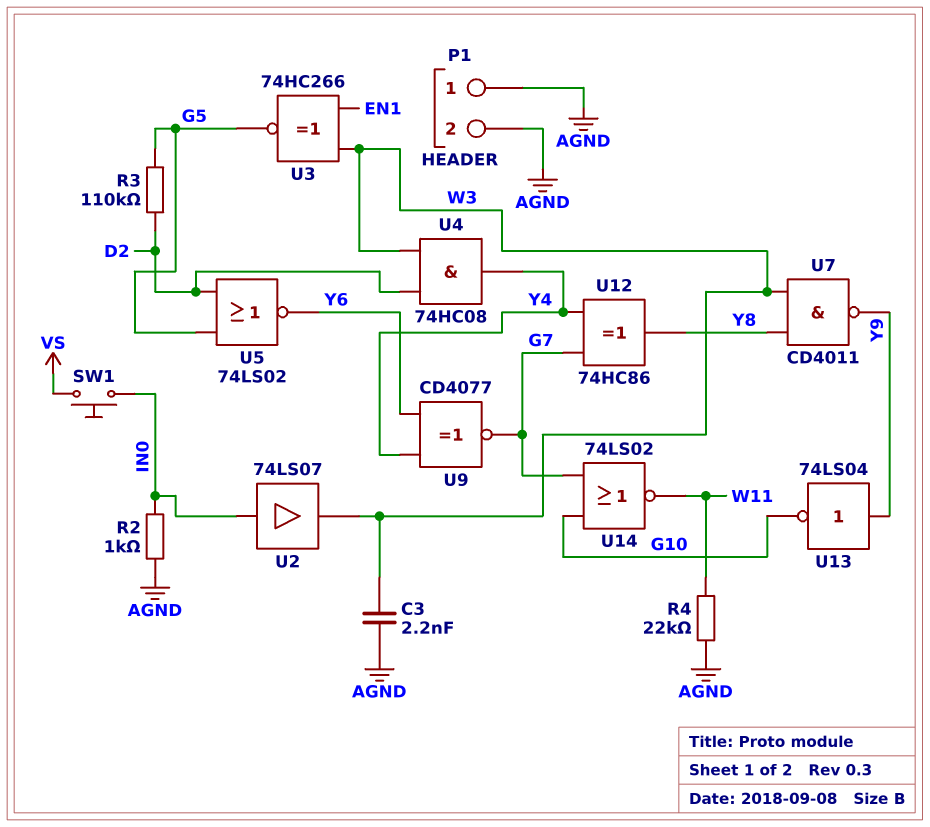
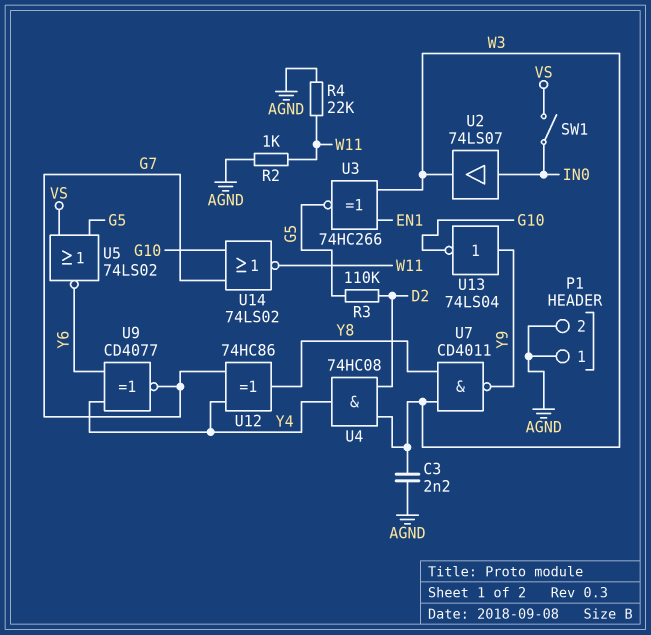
R2: 1k (AGND, IN0) -> 1k (AGND, W11)
SW1: button (IN0, VS) -> switch (IN0, VS)
U5: NOR 74LS02 (in D2, in G5, out Y6) -> NOR 74LS02 (in G5, in VS, out Y6)

